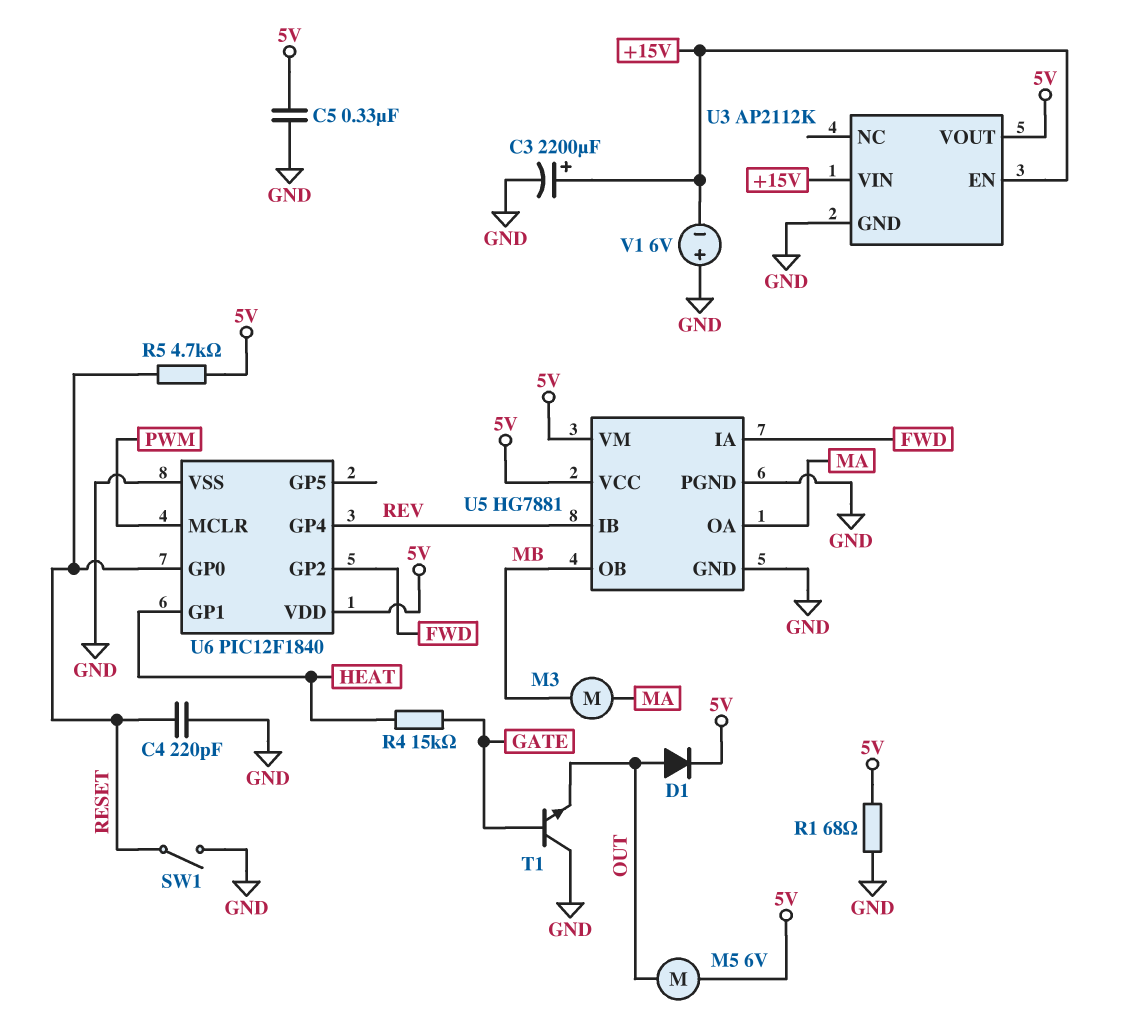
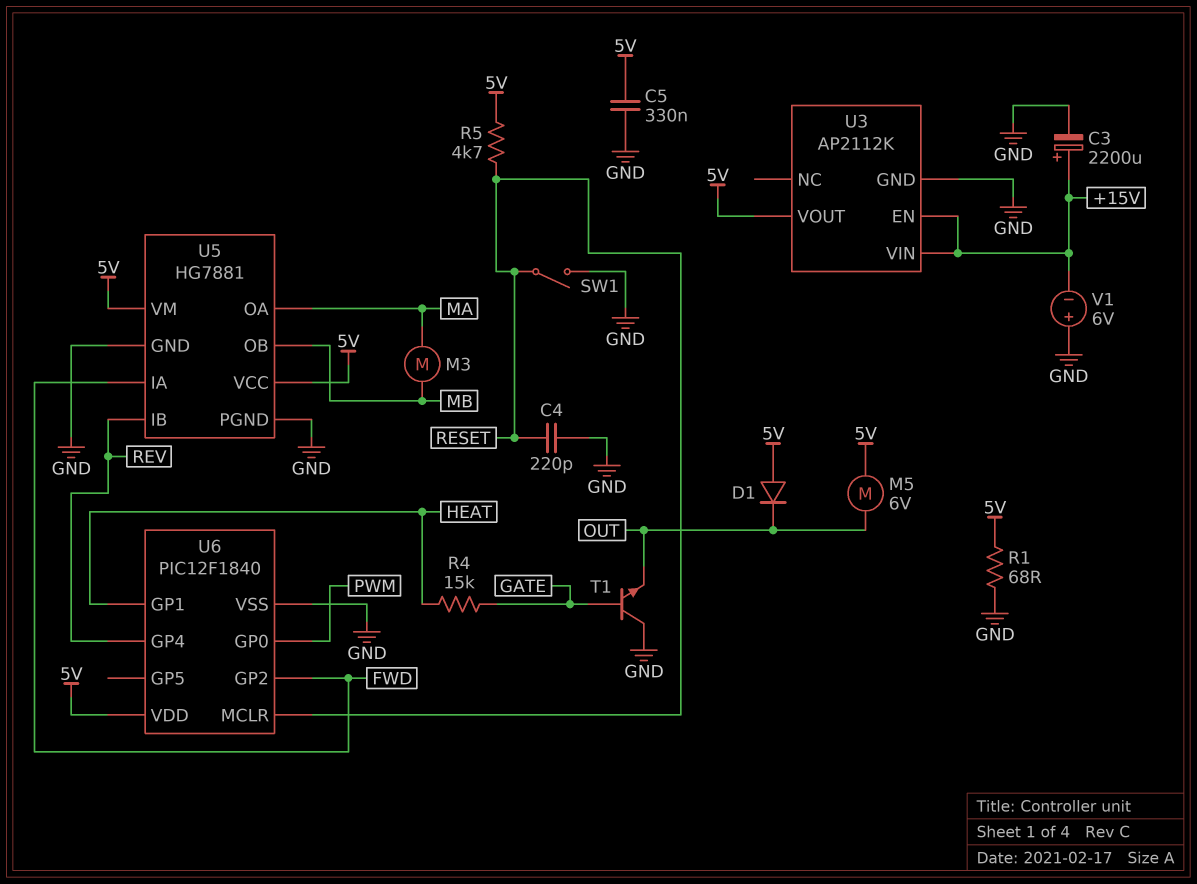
D1: diode (A OUT, K 5V) -> diode (A 5V, K OUT)
U6 pin GP0: RESET -> PWM
U6 pin MCLR: PWM -> RESET

